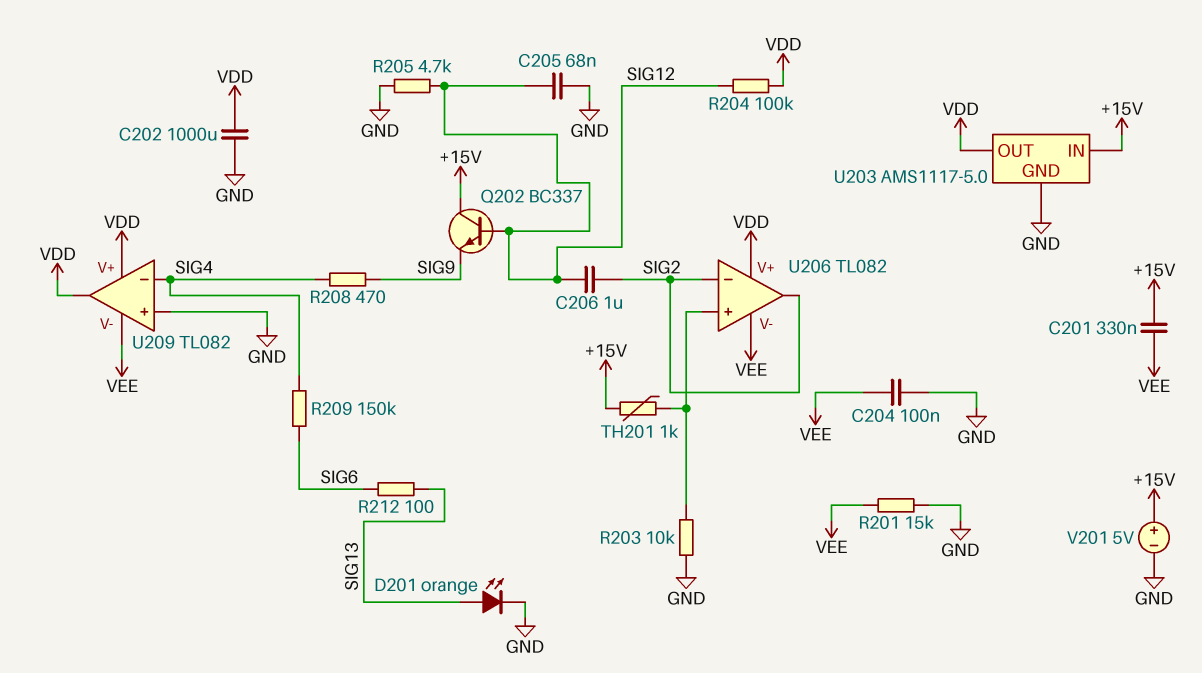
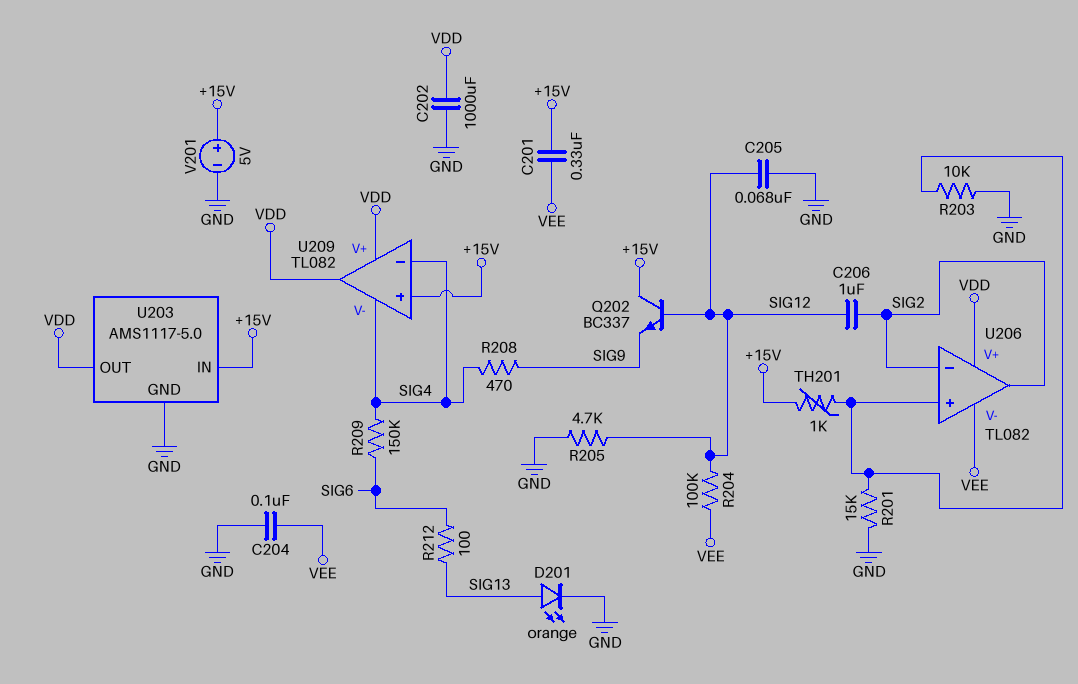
R201: 15k (GND, VEE) -> 15k (GND, U206/in+)
R204: 100k (SIG12, VDD) -> 100k (SIG12, VEE)
U209 pin V-: VEE -> SIG4
U209 pin in+: GND -> +15V

